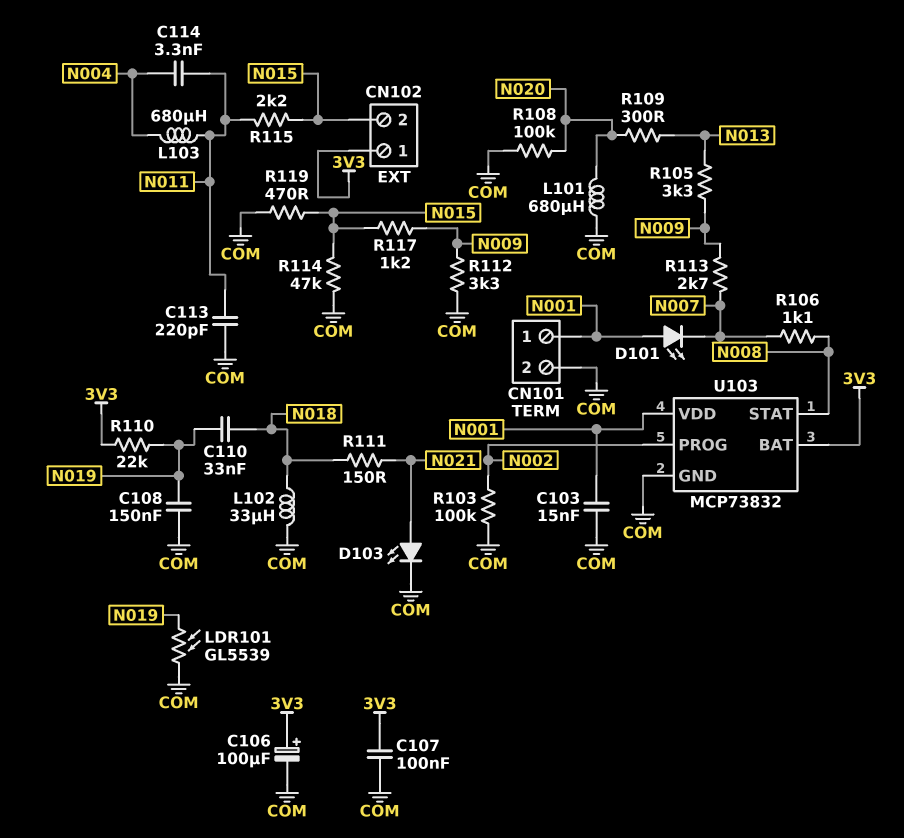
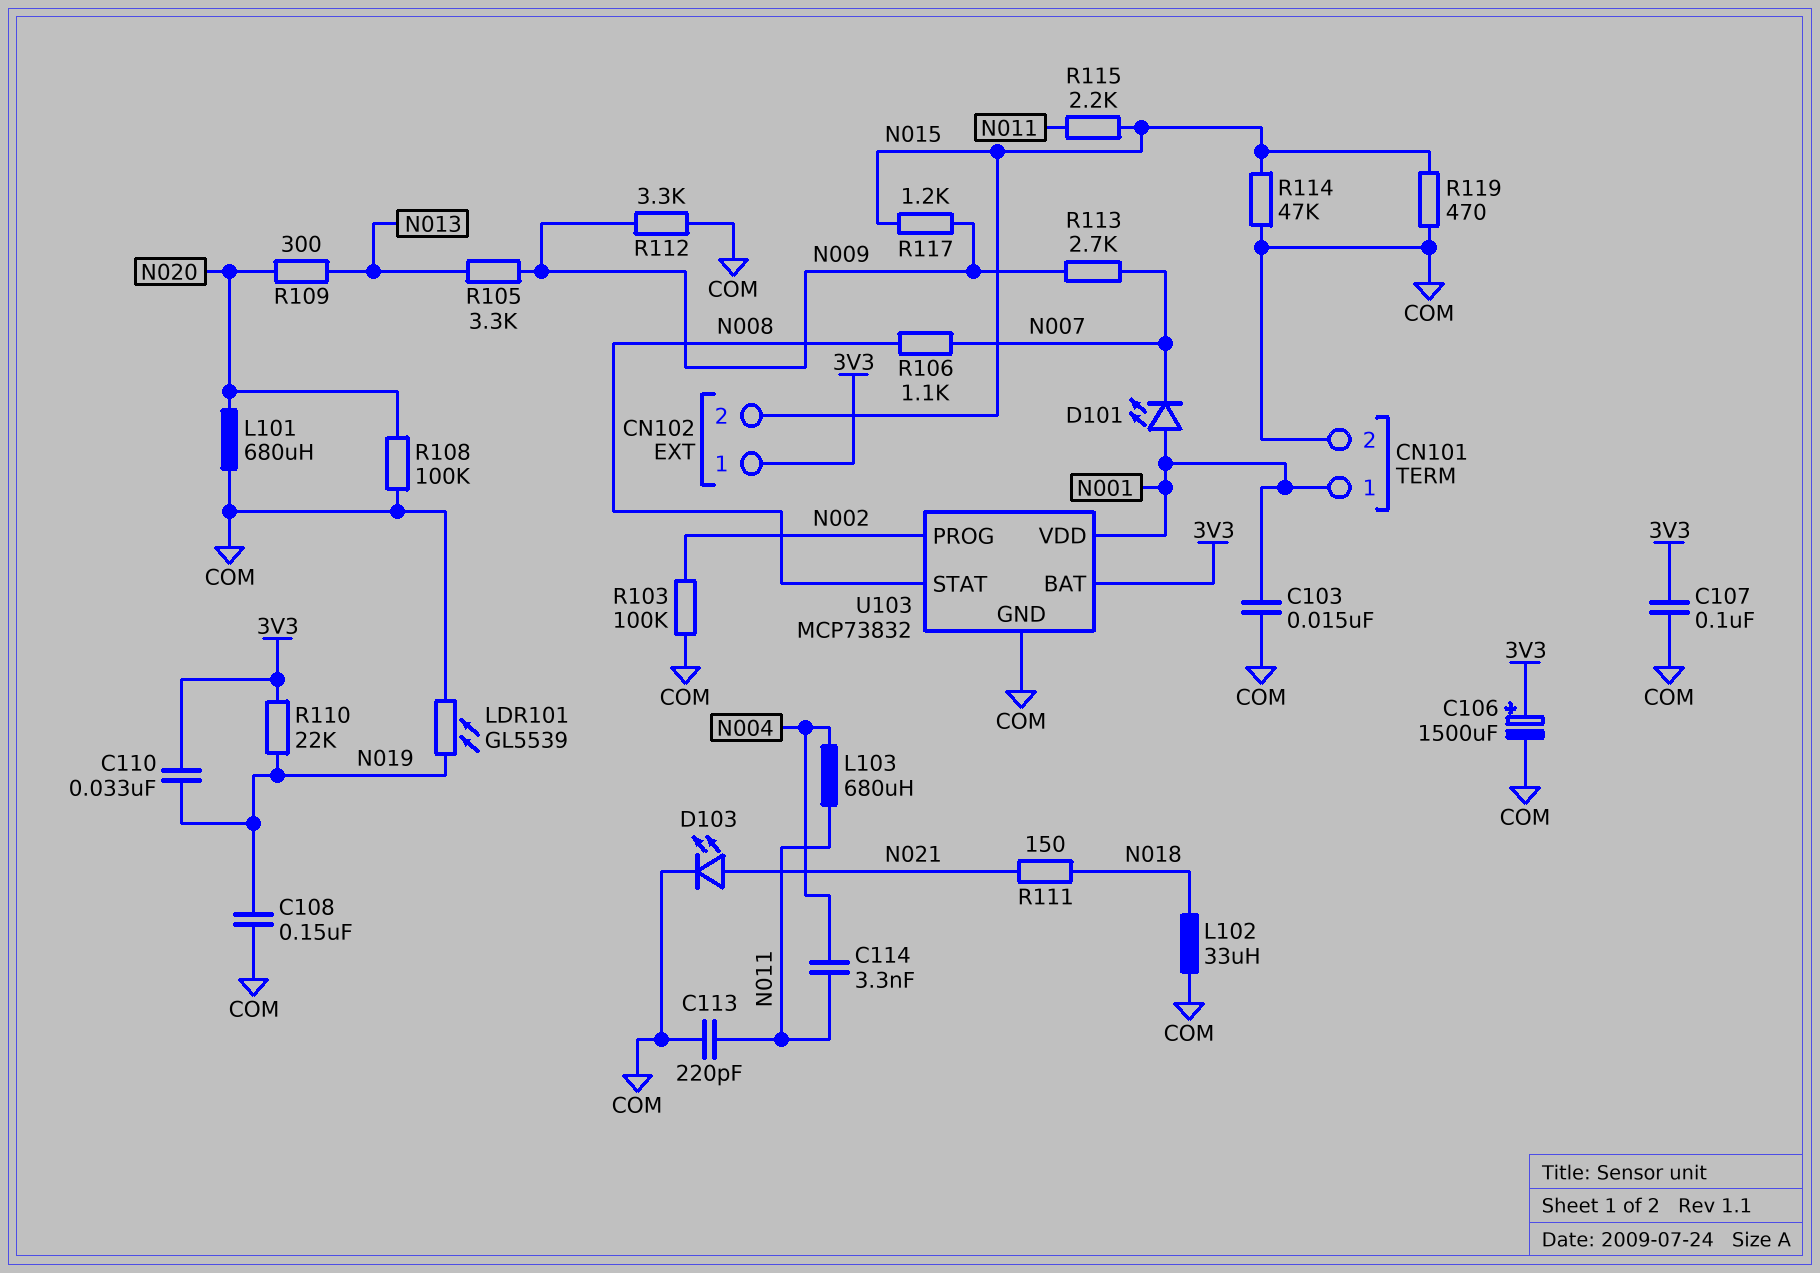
C106: 100uF (plus 3V3, minus COM) -> 1500uF (plus 3V3, minus COM)
C110: 33nF (N018, N019) -> 33nF (3V3, N019)

